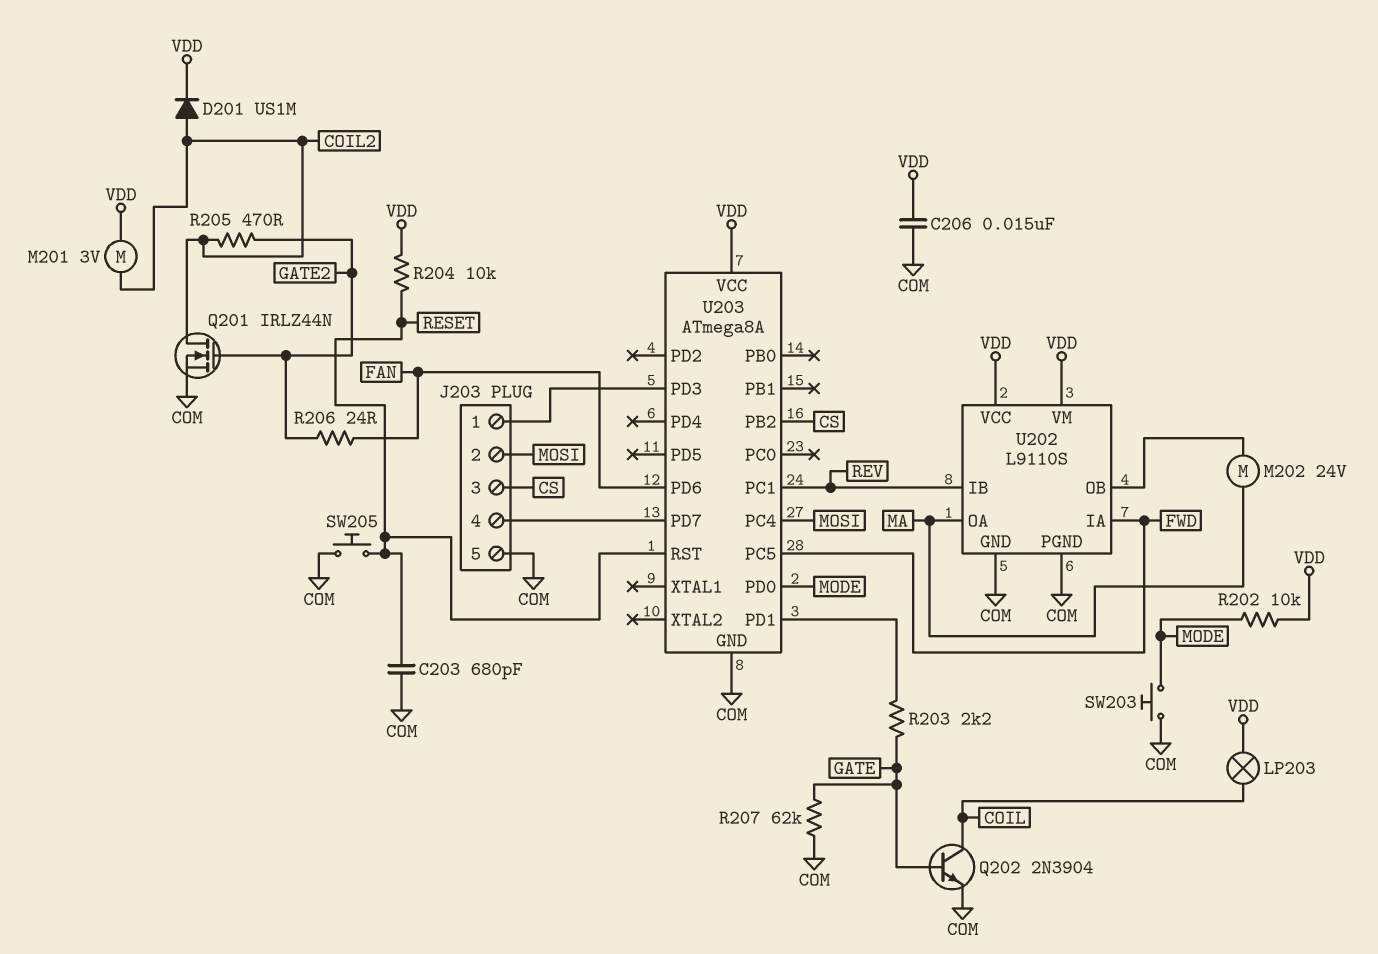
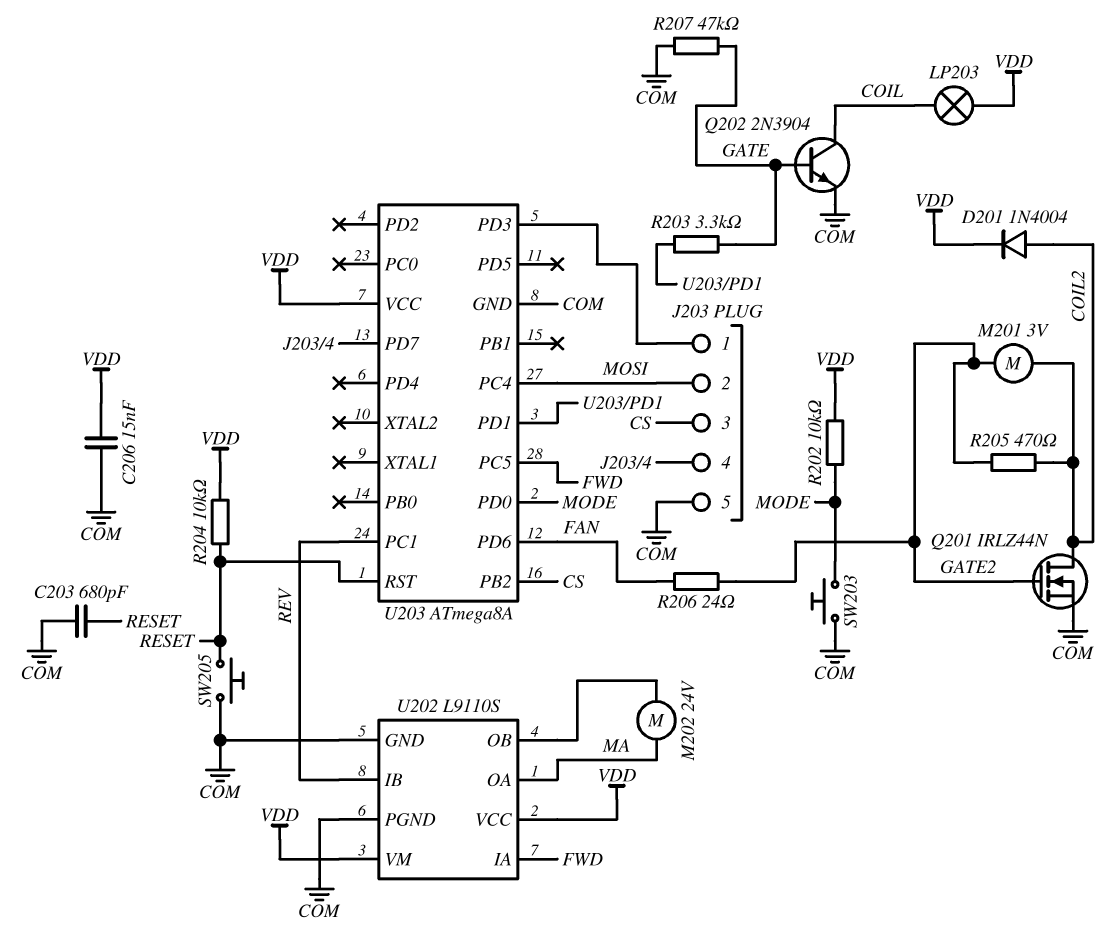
D201: diode US1M (A COIL2, K VDD) -> diode 1N4004 (A COIL2, K VDD)
M201: motor 3V (COIL2, VDD) -> motor 3V (COIL2, GATE2)
R203: 2.2k (GATE, U203/PD1) -> 3.3k (GATE, U203/PD1)
R207: 62k (COM, GATE) -> 47k (COM, GATE)

